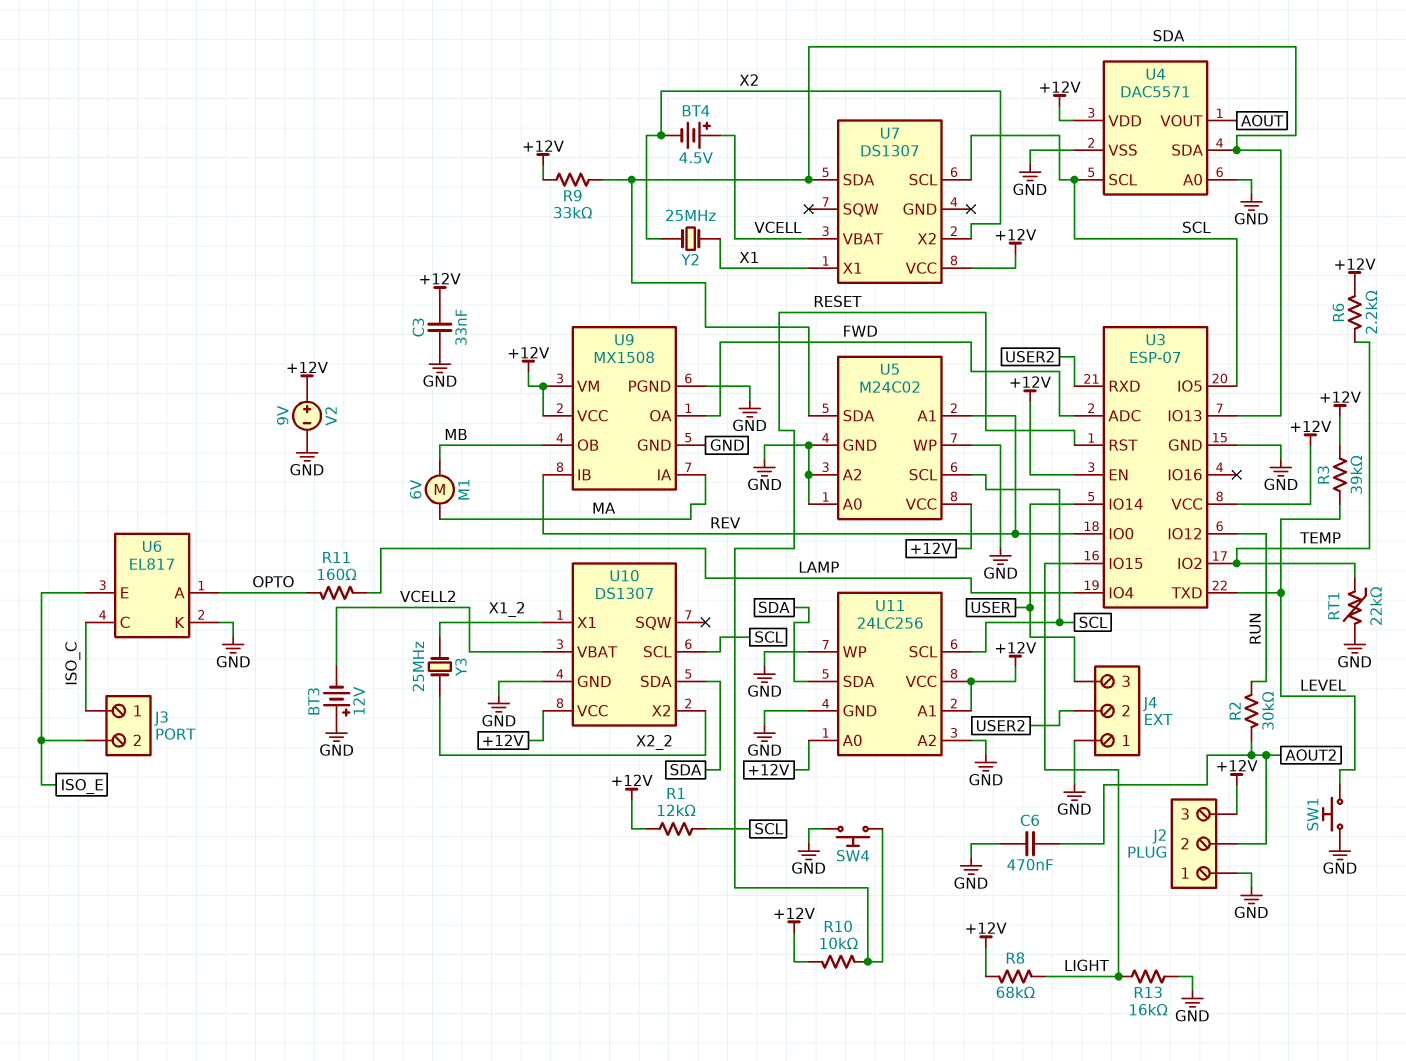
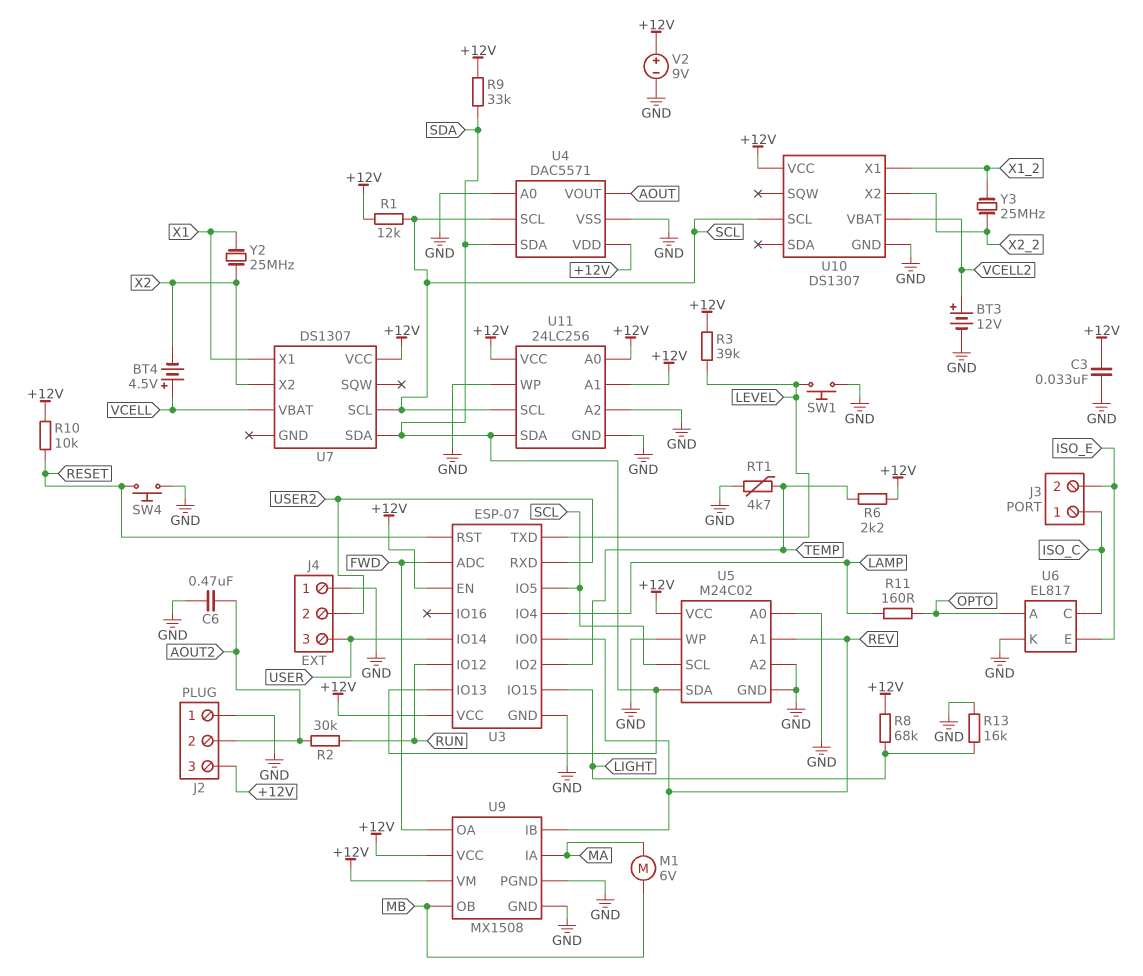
BT3: 12V (plus GND, minus VCELL2) -> 12V (plus VCELL2, minus GND)
RT1: 22k (GND, TEMP) -> 4.7k (GND, TEMP)
U10 pin SDA: SDA -> none

